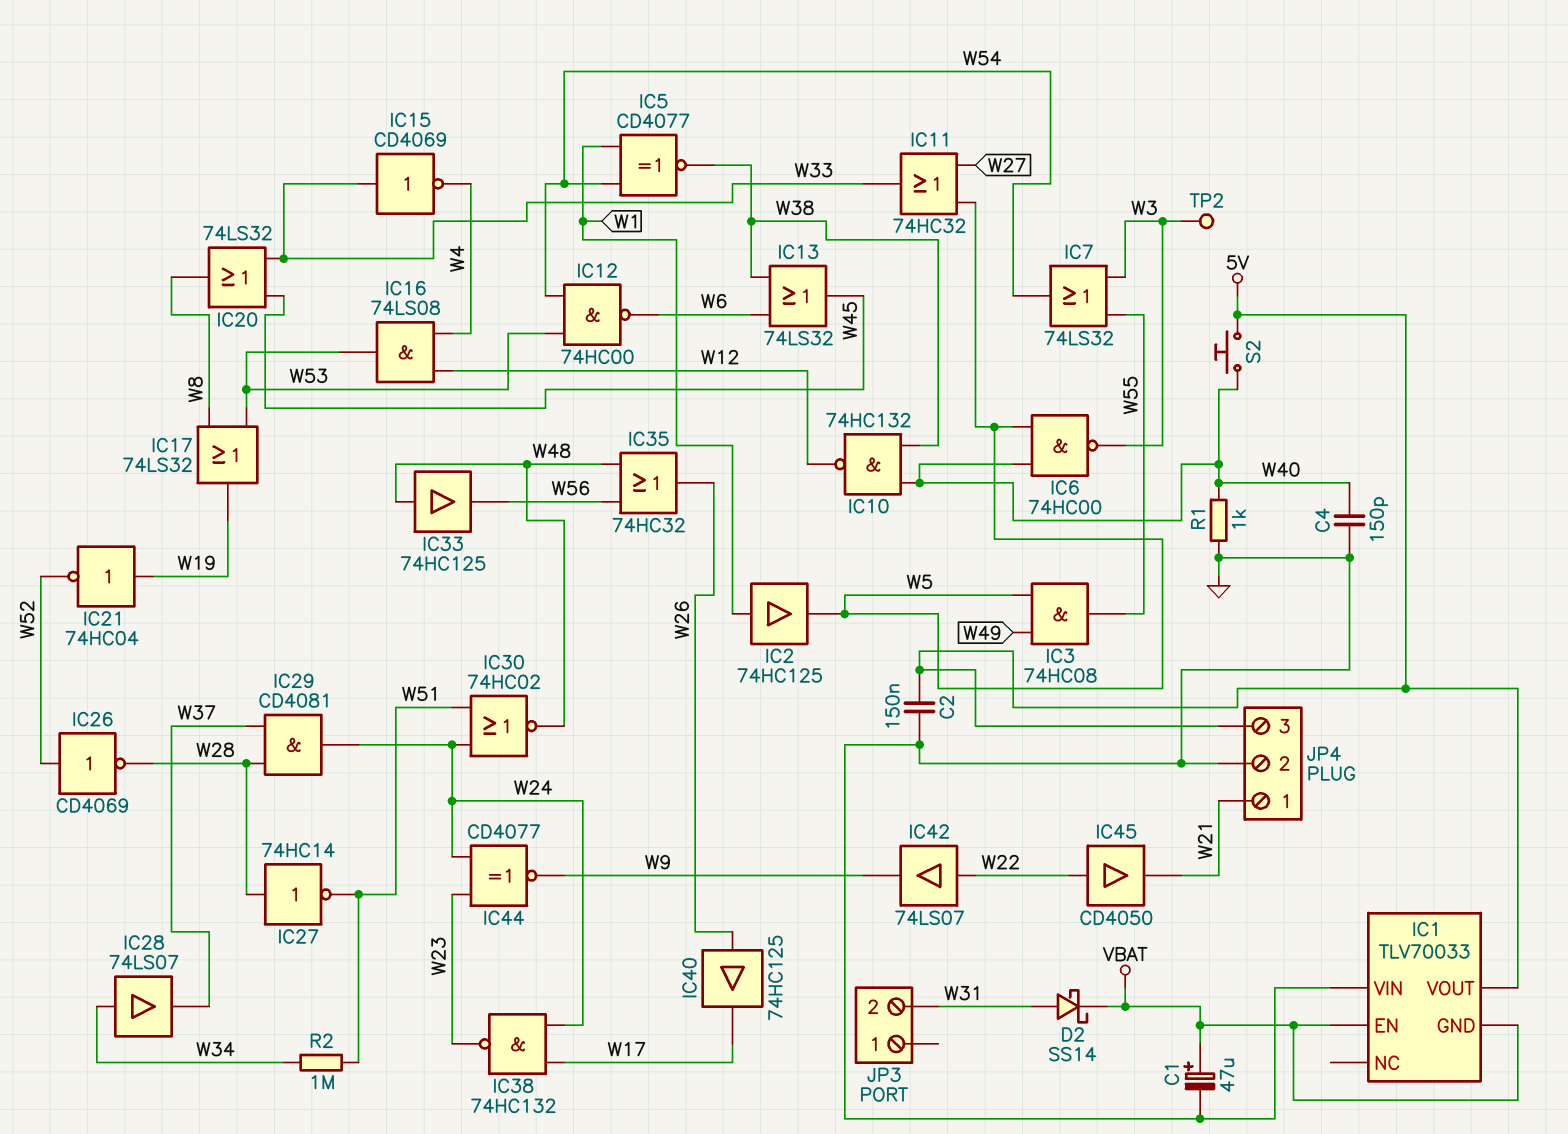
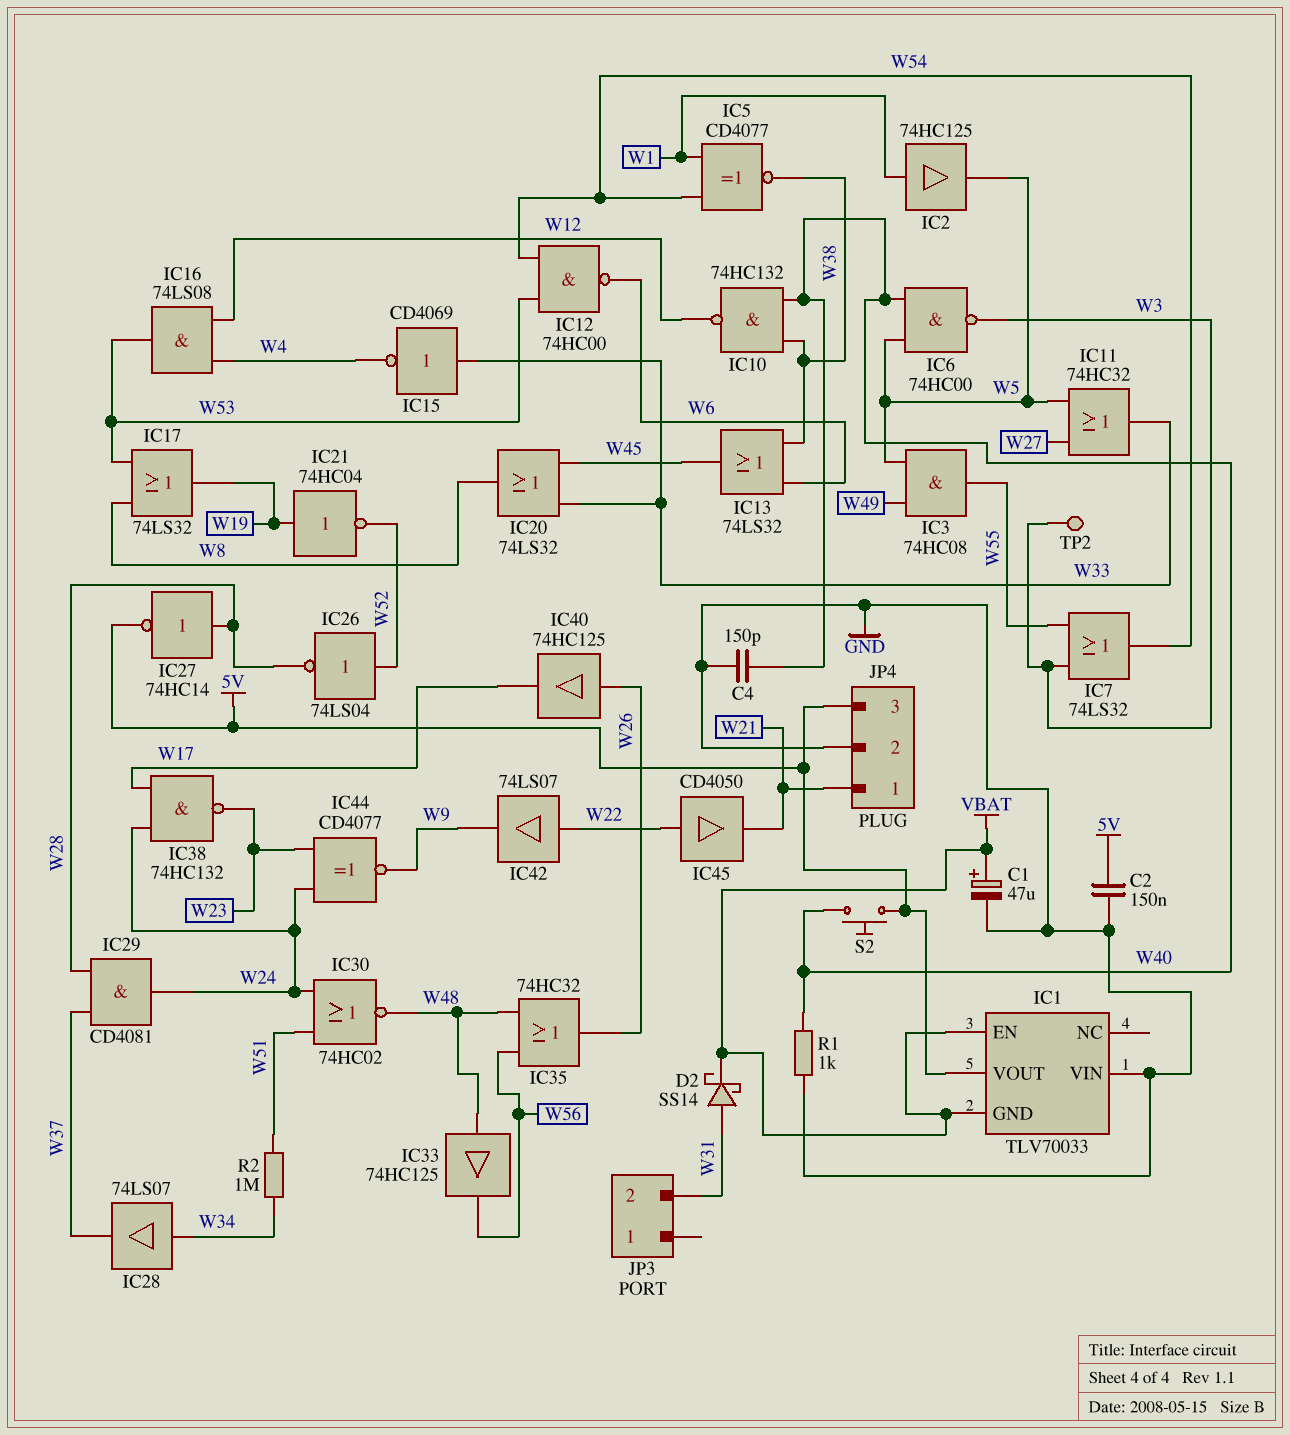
IC26: NOT CD4069 (in W52, out W28) -> NOT 74LS04 (in W52, out W28)
IC27: NOT 74HC14 (in W28, out W51) -> NOT 74HC14 (in W28, out 5V)

